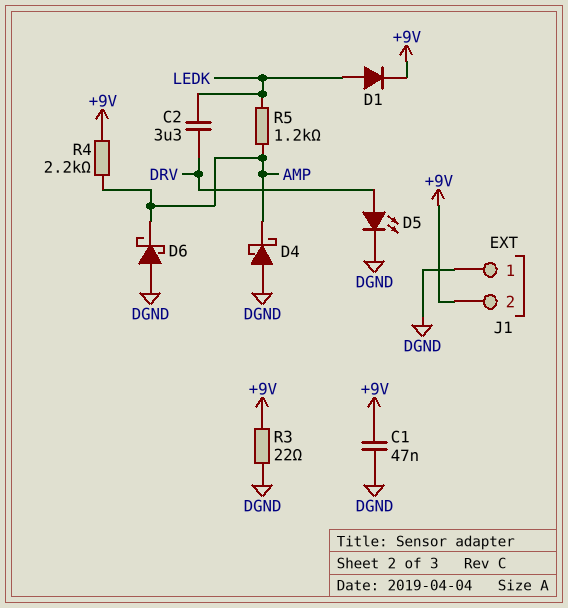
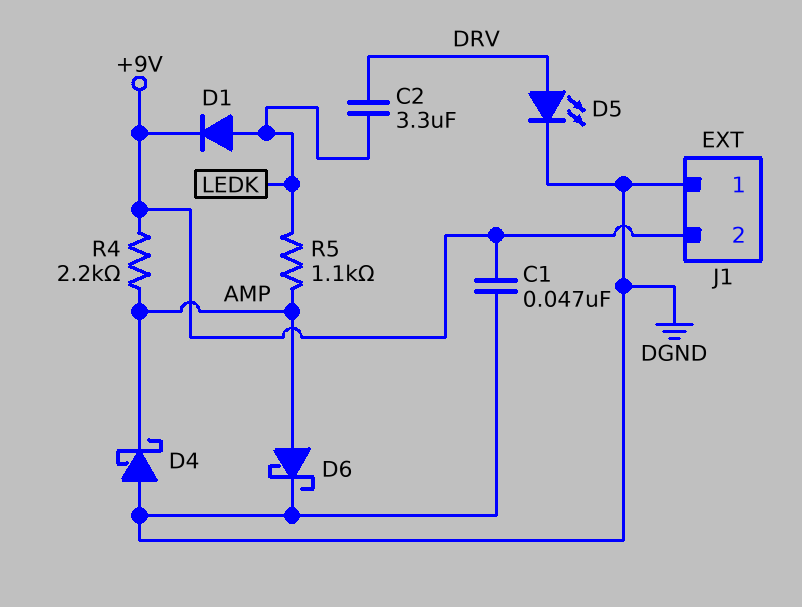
D6: schottky (A DGND, K AMP) -> schottky (A AMP, K DGND)
R3: 22 (+9V, DGND) -> none
R5: 1.2k (AMP, LEDK) -> 1.1k (AMP, LEDK)

